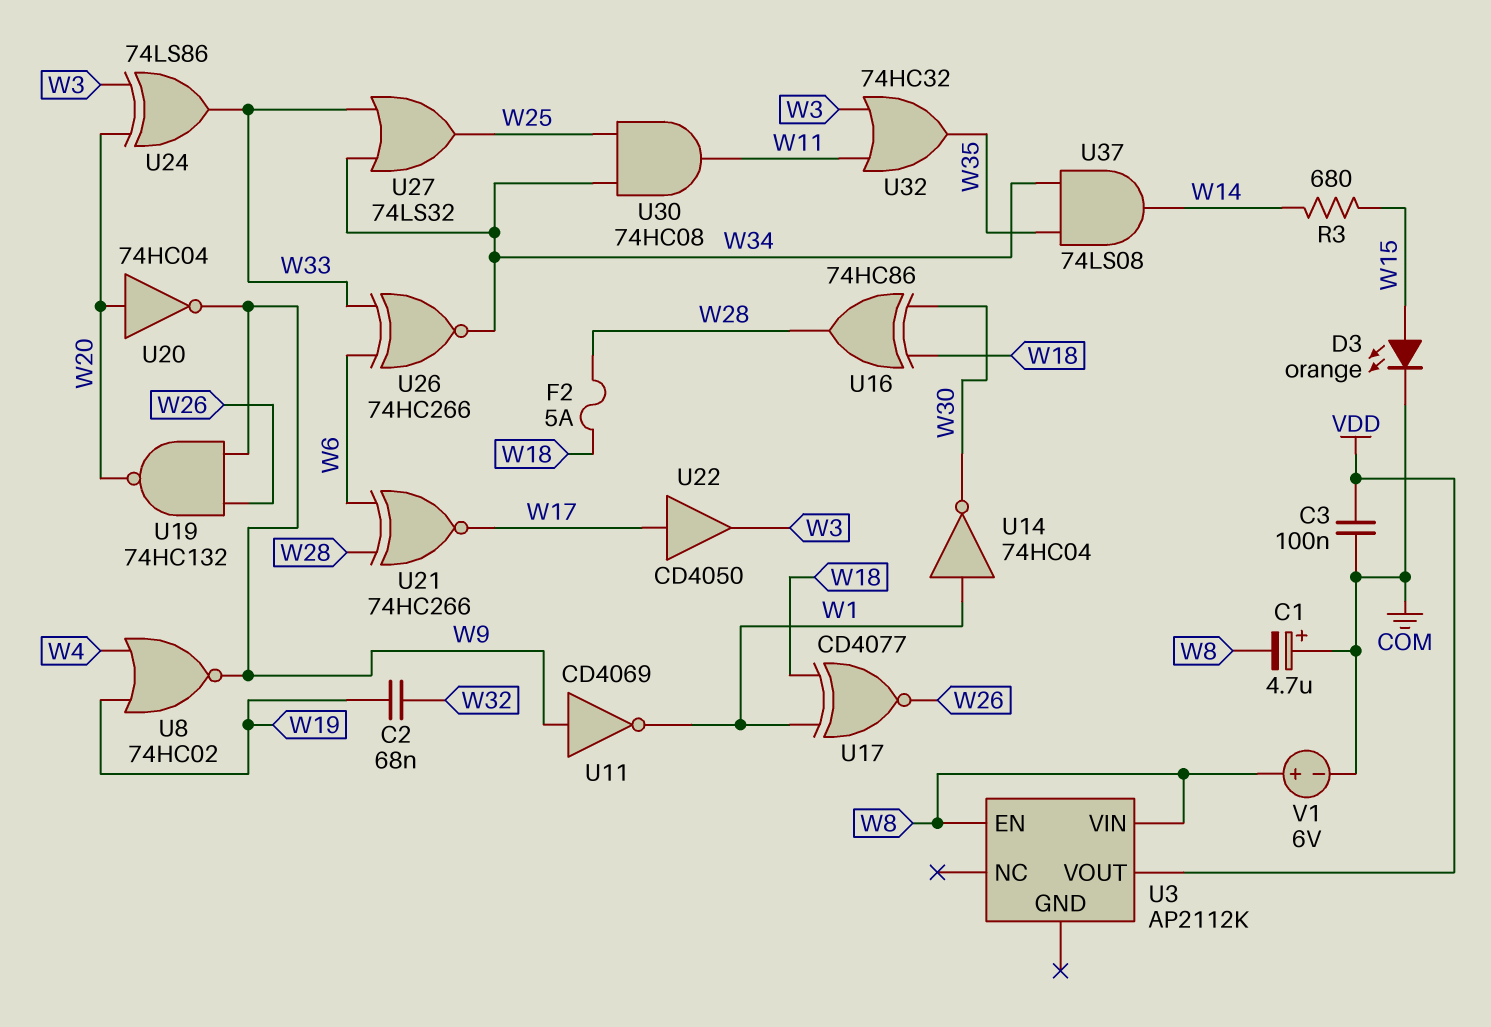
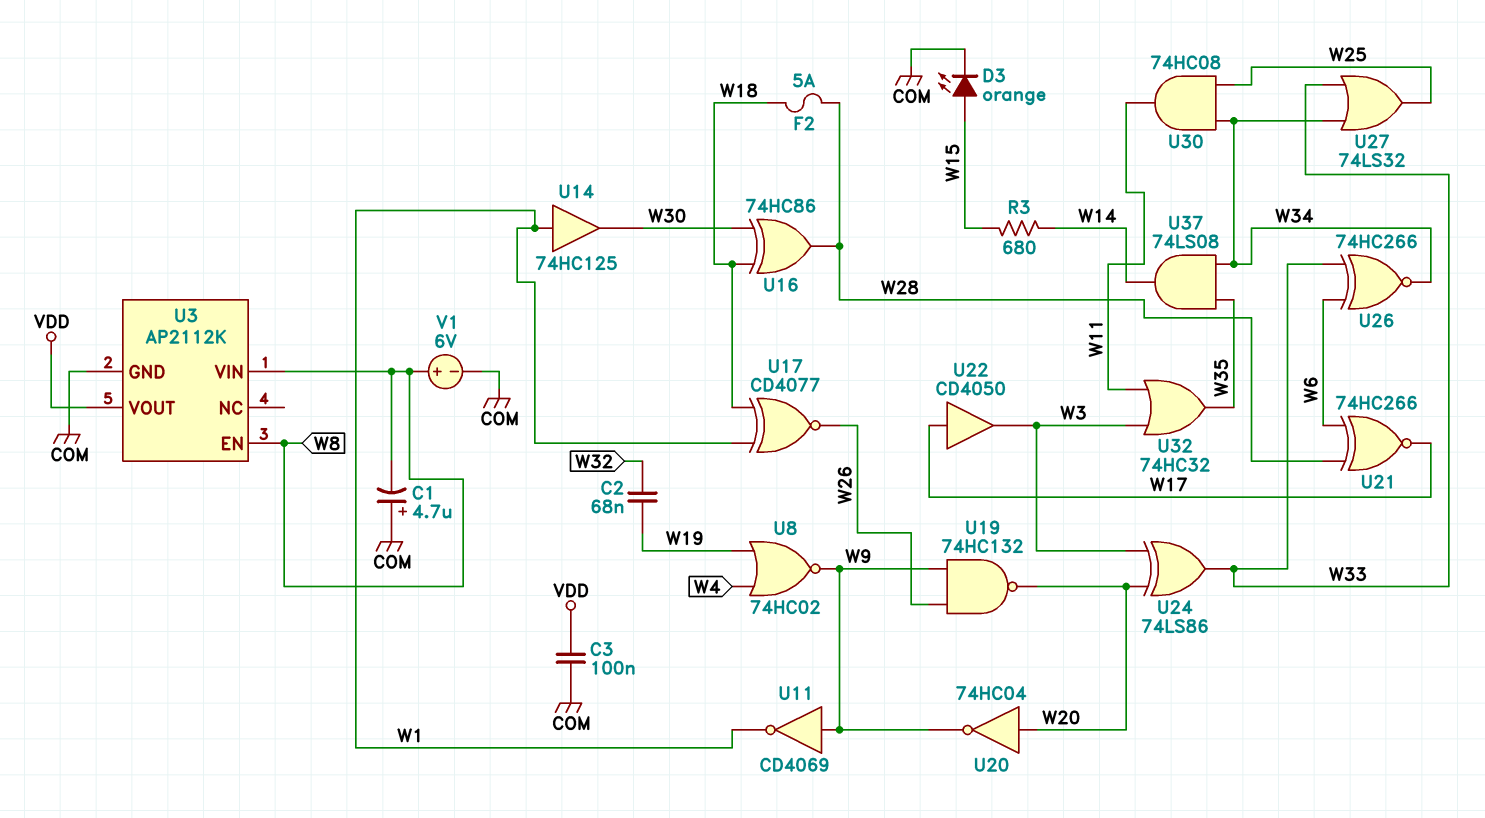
U3 pin GND: none -> COM
U14: NOT 74HC04 (in W1, out W30) -> buffer 74HC125 (in W1, out W30)

